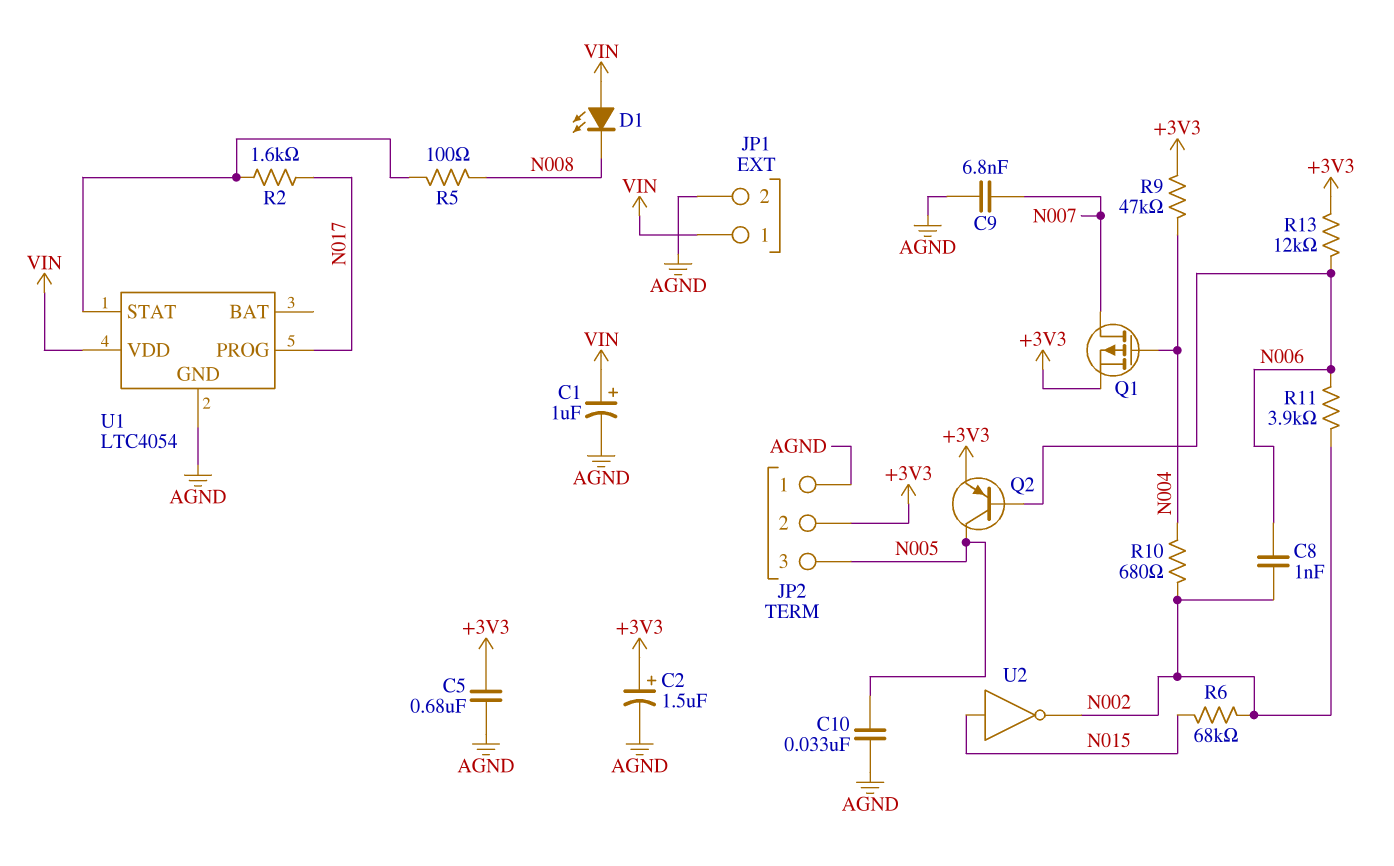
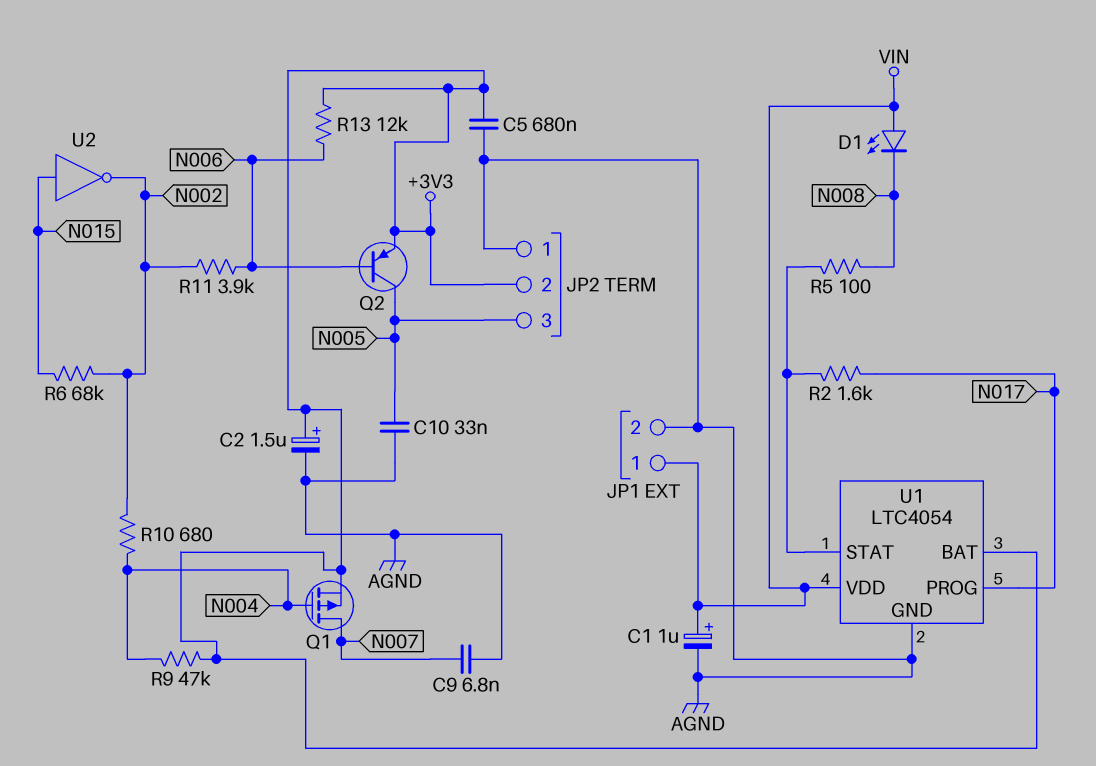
C8: 1nF (N002, N006) -> none
U1 pin BAT: none -> +3V3

